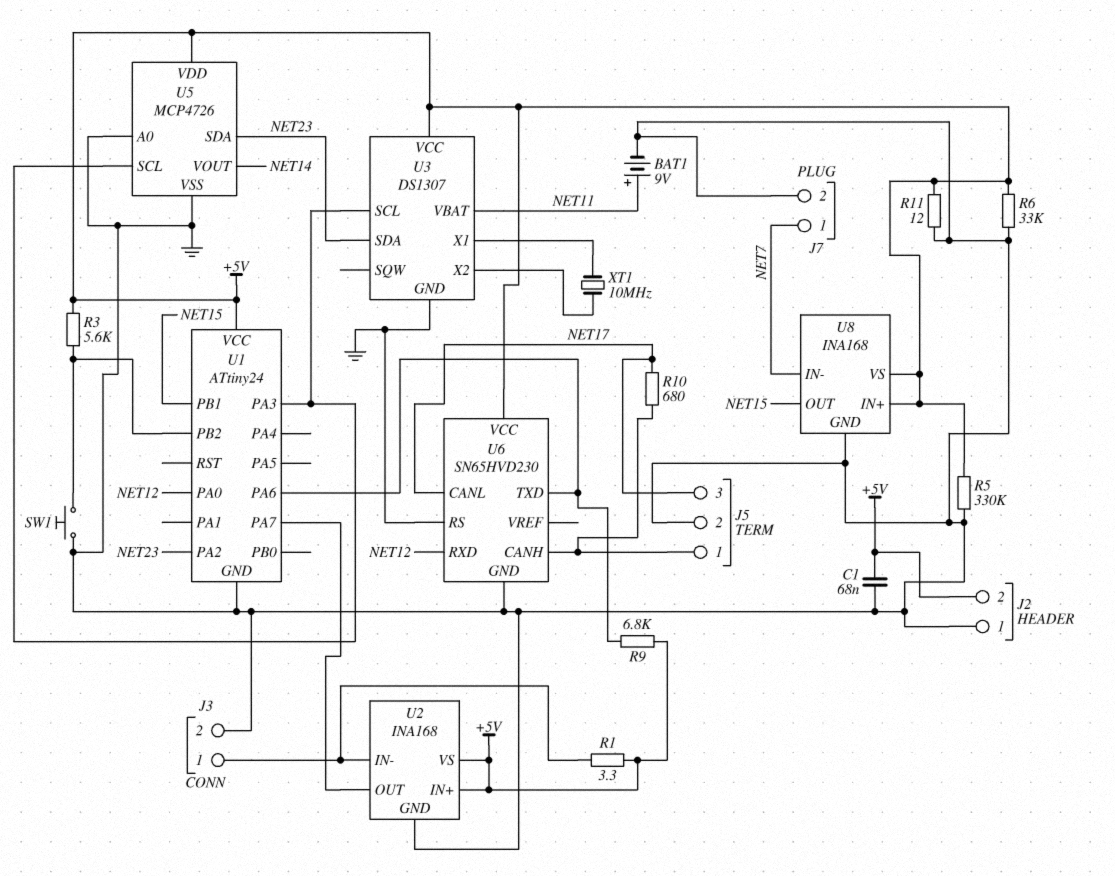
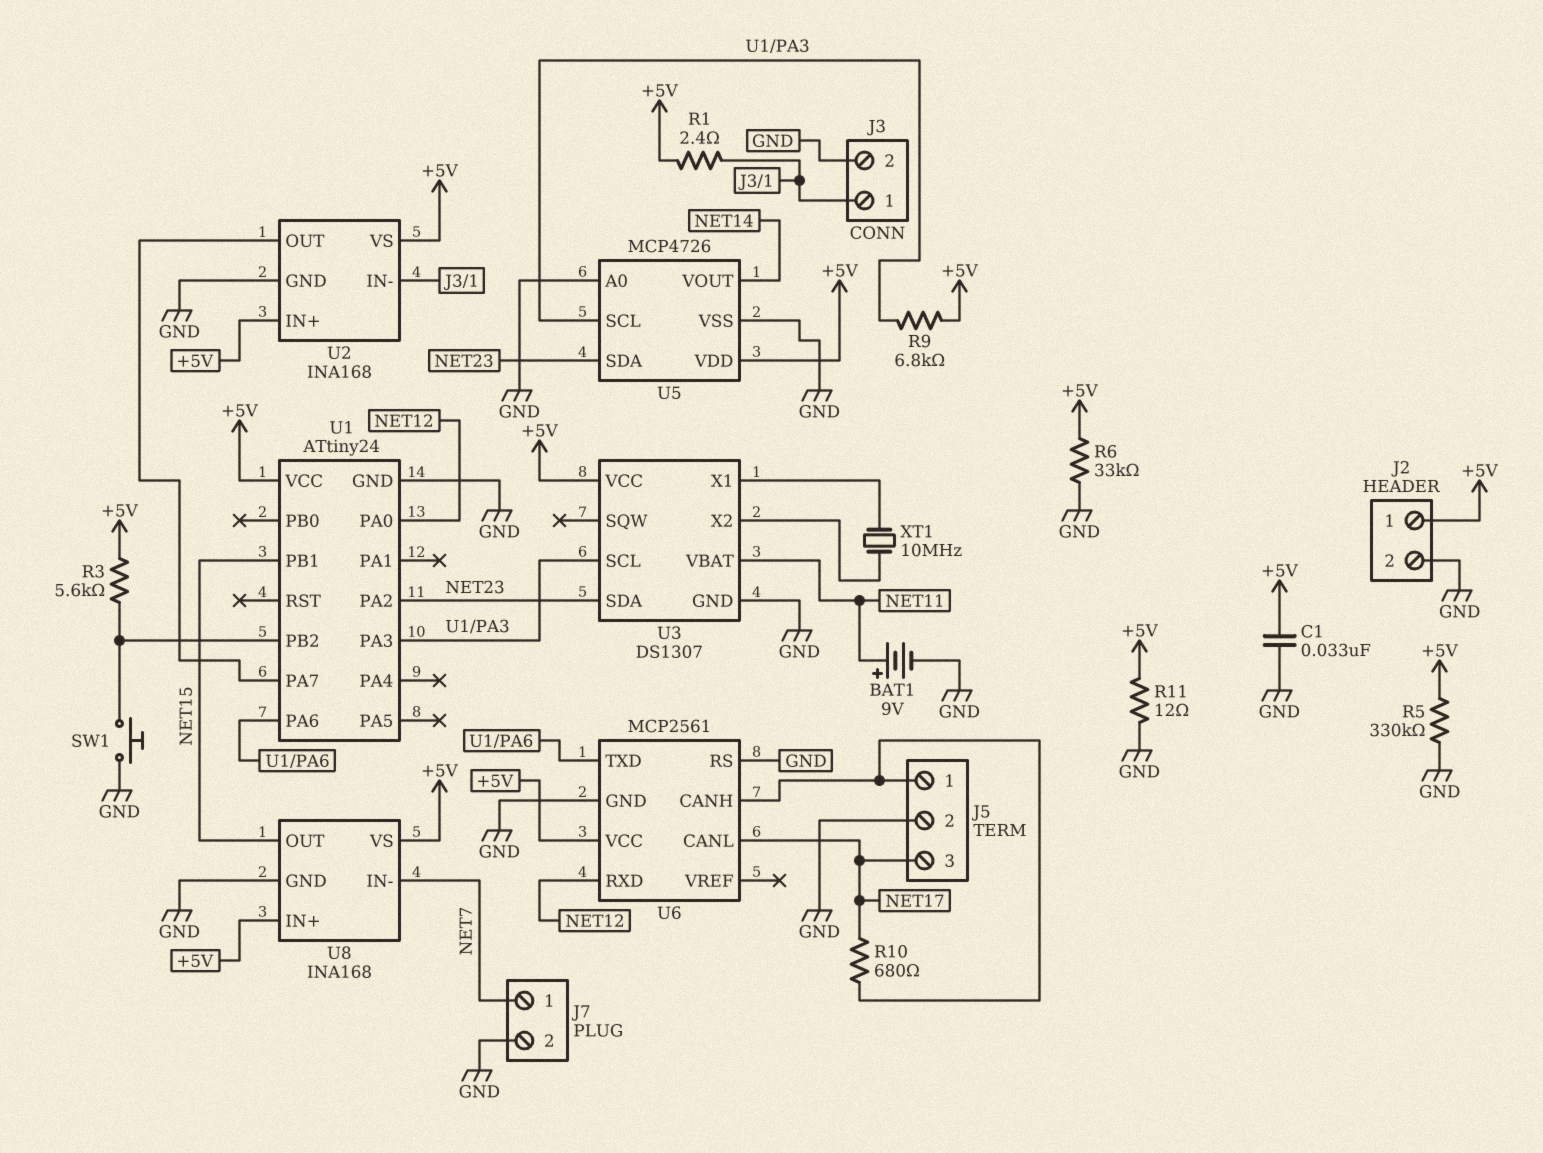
C1: 68nF (+5V, GND) -> 33nF (+5V, GND)
J2 pin 1: GND -> +5V
J2 pin 2: +5V -> GND
R1: 3.3 (+5V, J3/1) -> 2.4 (+5V, J3/1)
R9: 6.8k (+5V, U1/PA6) -> 6.8k (+5V, U1/PA3)
U6: SN65HVD230 -> MCP2561

